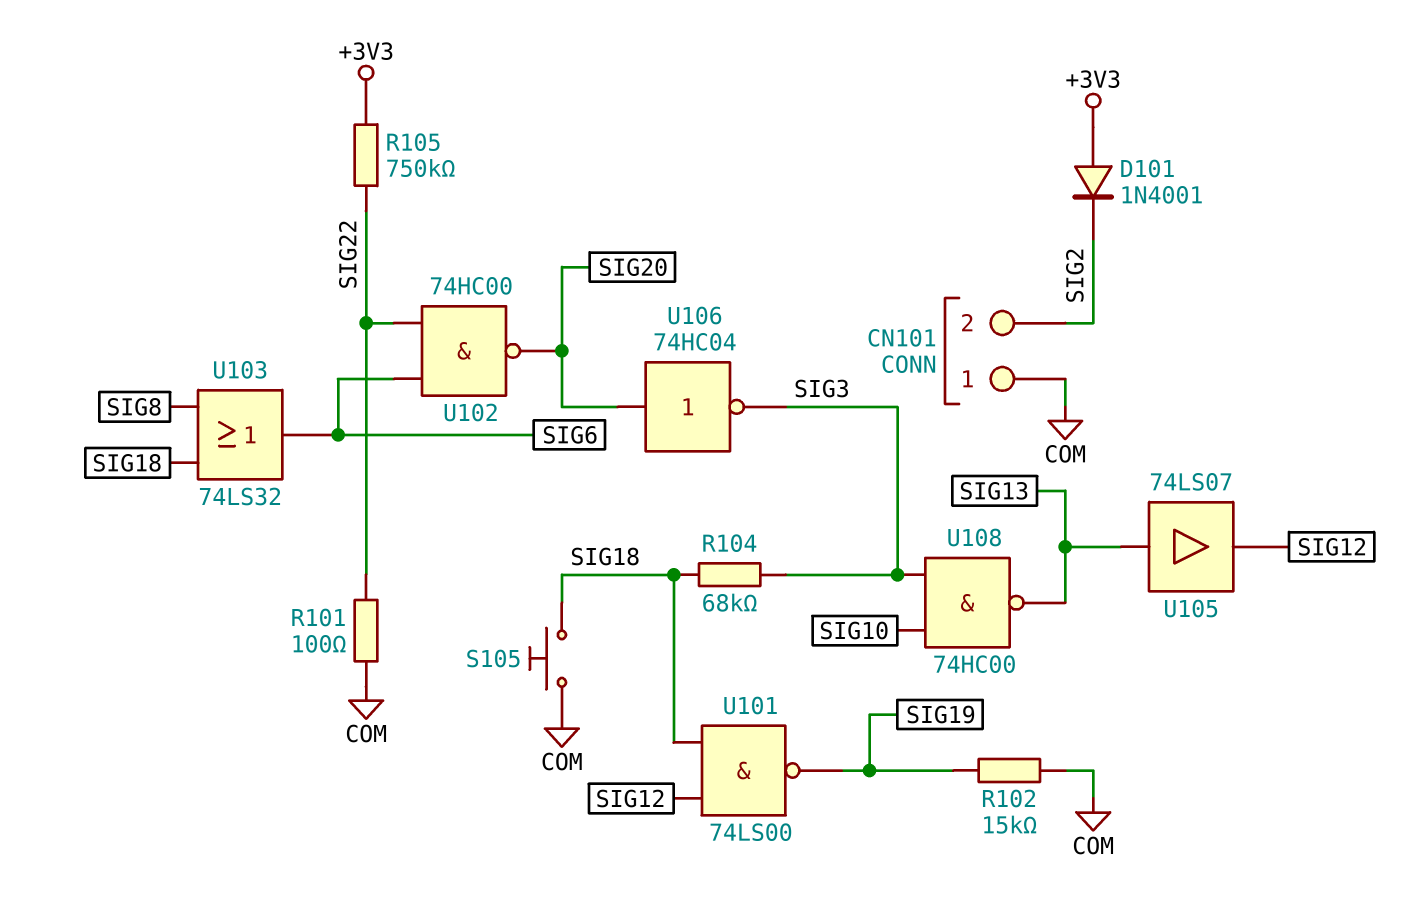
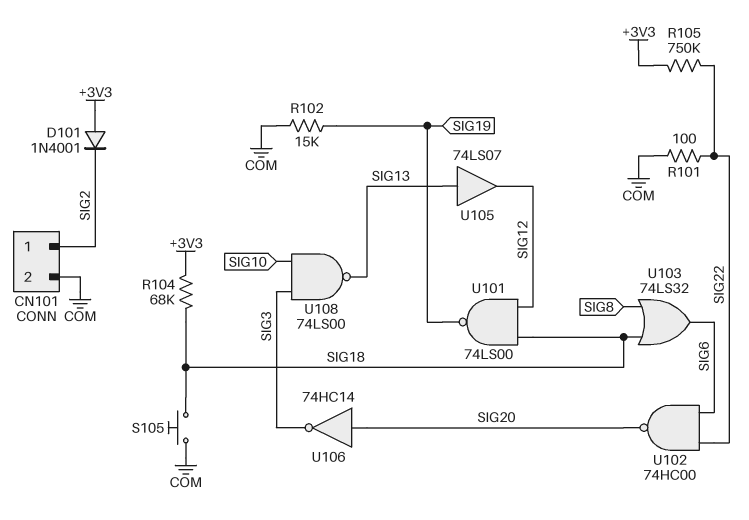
CN101 pin 1: COM -> SIG2
CN101 pin 2: SIG2 -> COM
R104: 68k (SIG3, SIG18) -> 68k (+3V3, SIG18)
U106: NOT 74HC04 (in SIG20, out SIG3) -> NOT 74HC14 (in SIG20, out SIG3)
U108: NAND 74HC00 (in SIG3, in SIG10, out SIG13) -> NAND 74LS00 (in SIG3, in SIG10, out SIG13)

